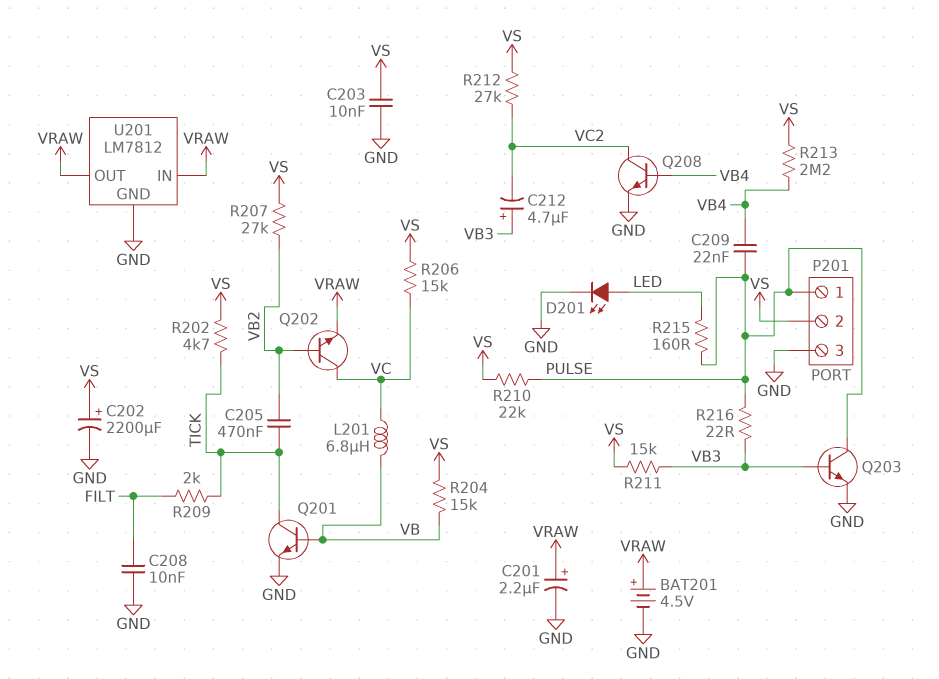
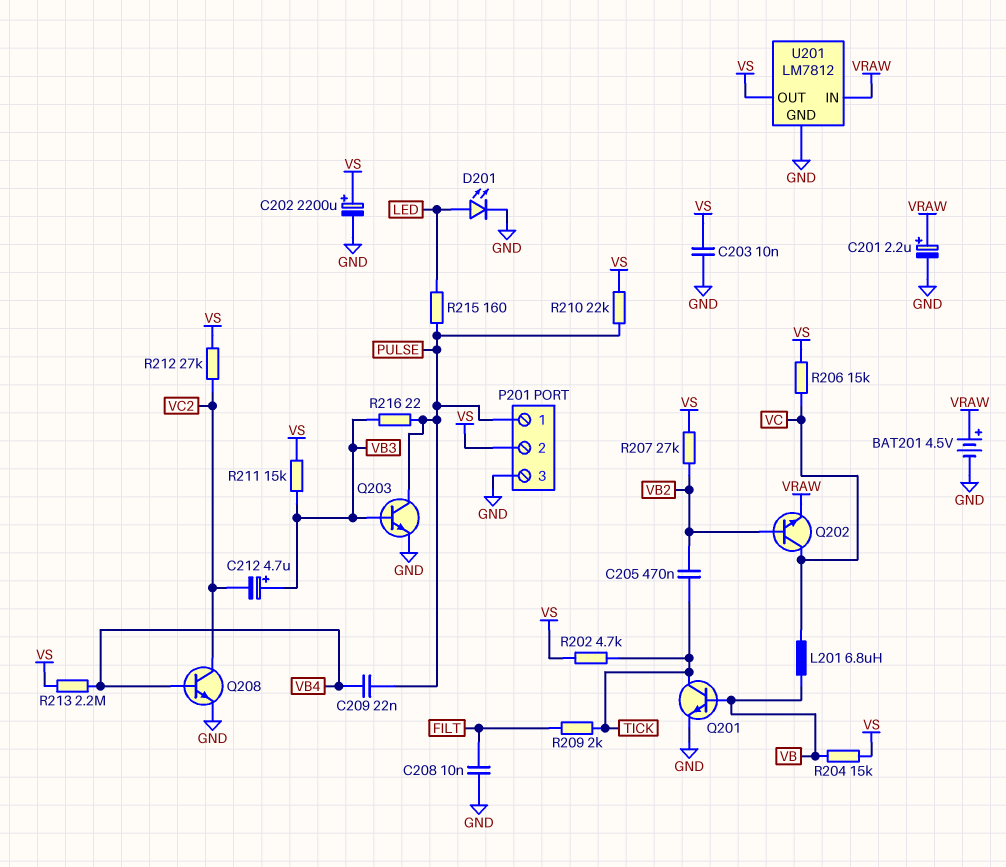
U201 pin OUT: VRAW -> VS

